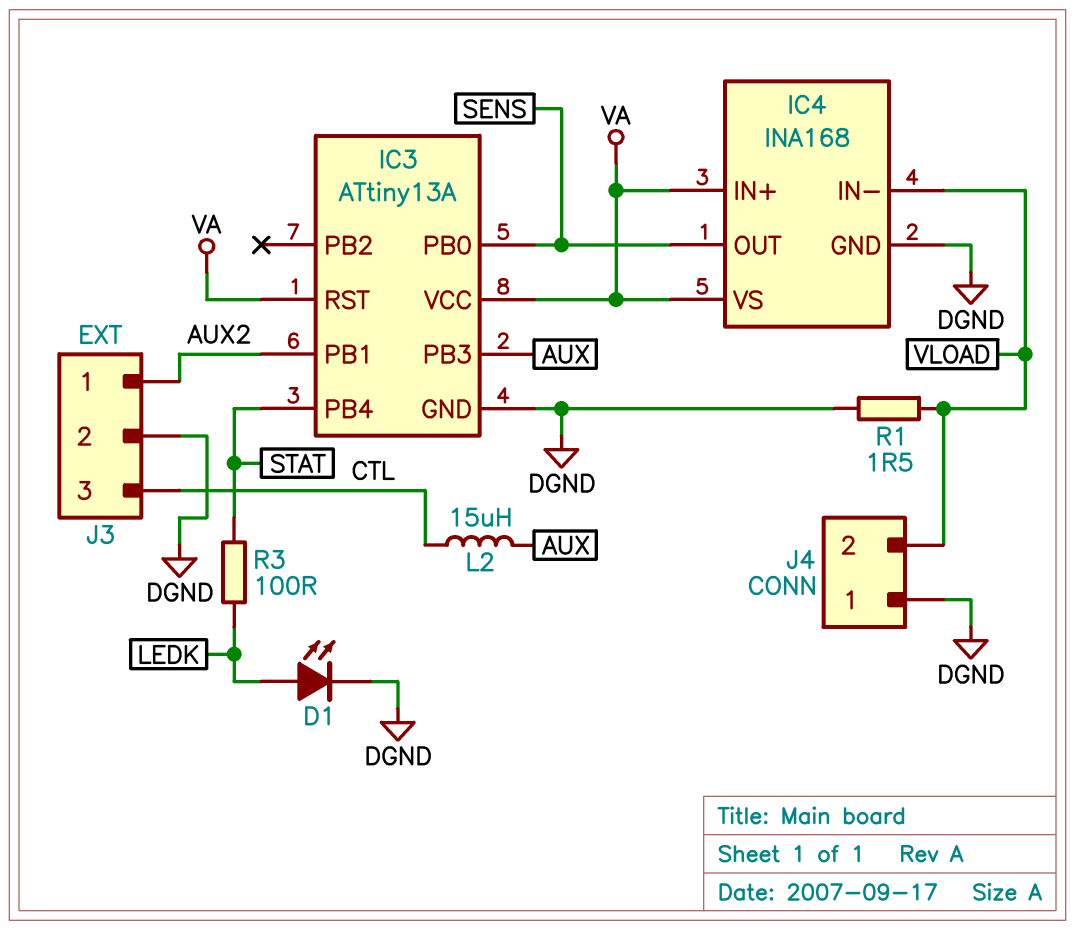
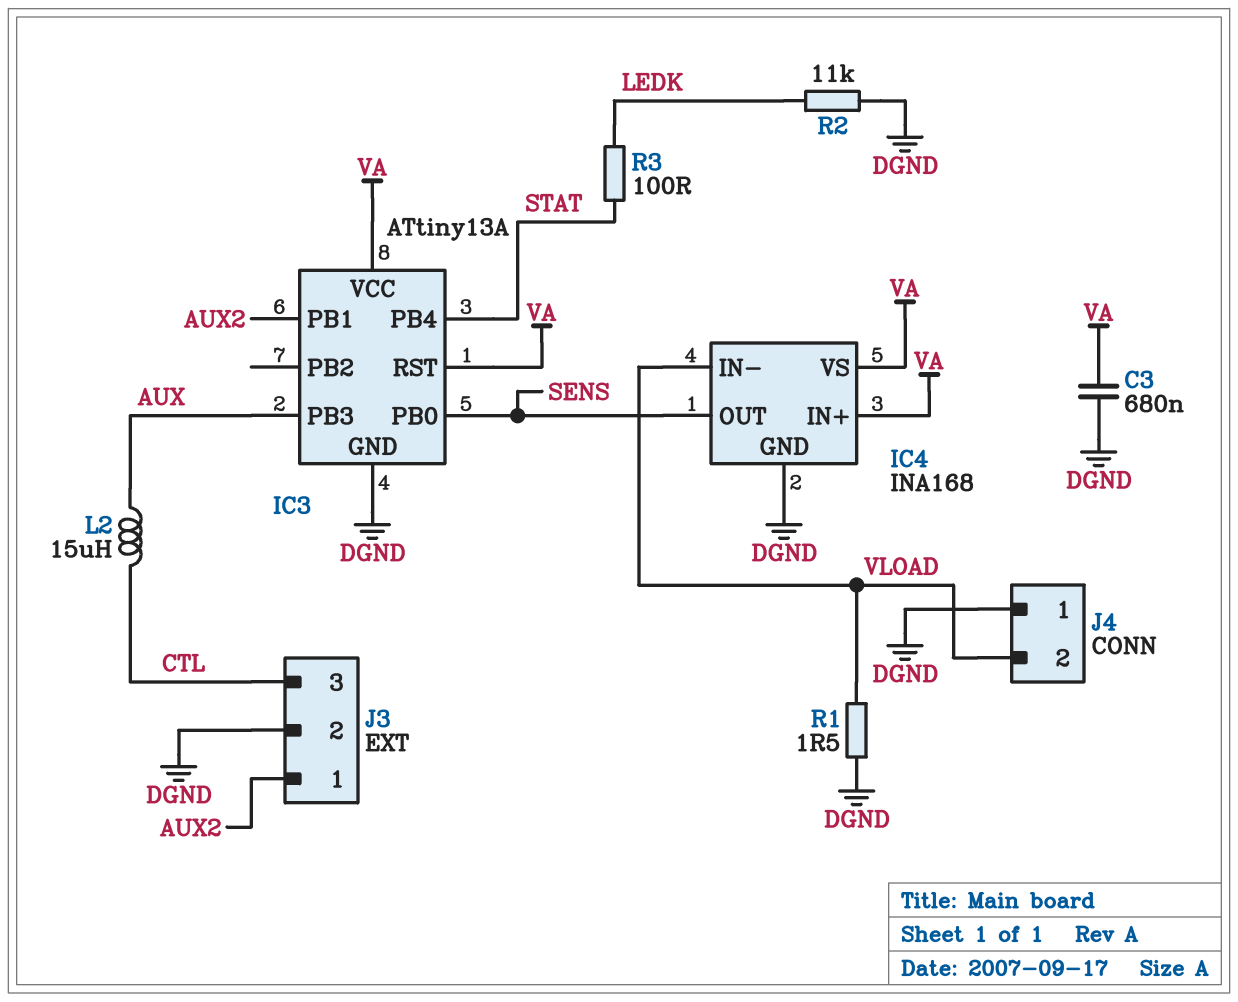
C3: none -> 680nF (DGND, VA)
D1: LED (A LEDK, K DGND) -> none
R2: none -> 11k (DGND, LEDK)

